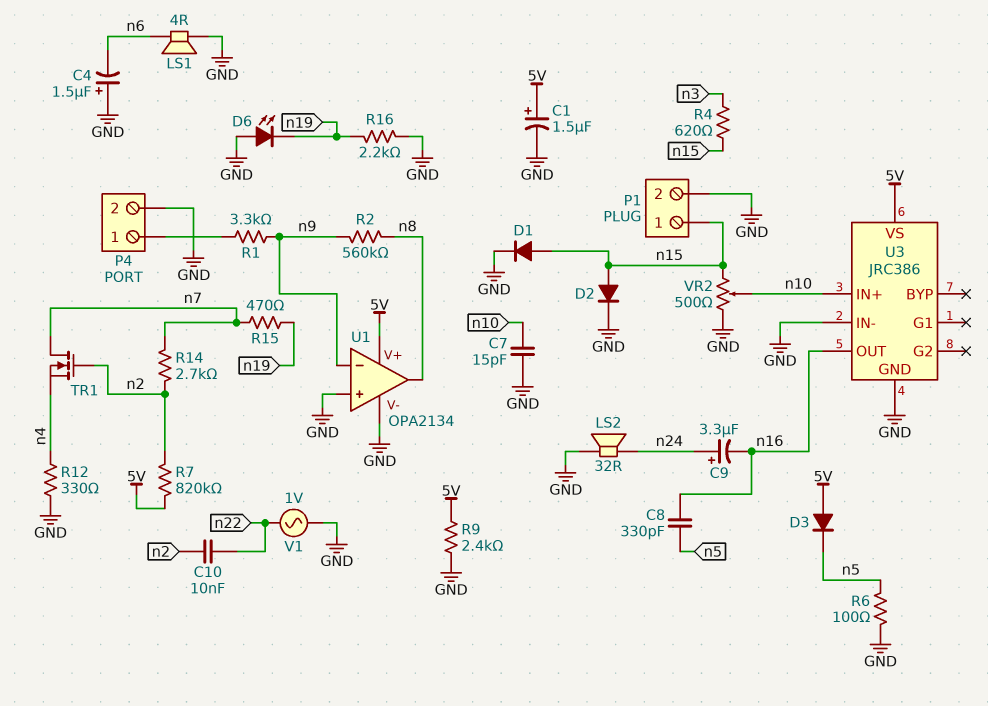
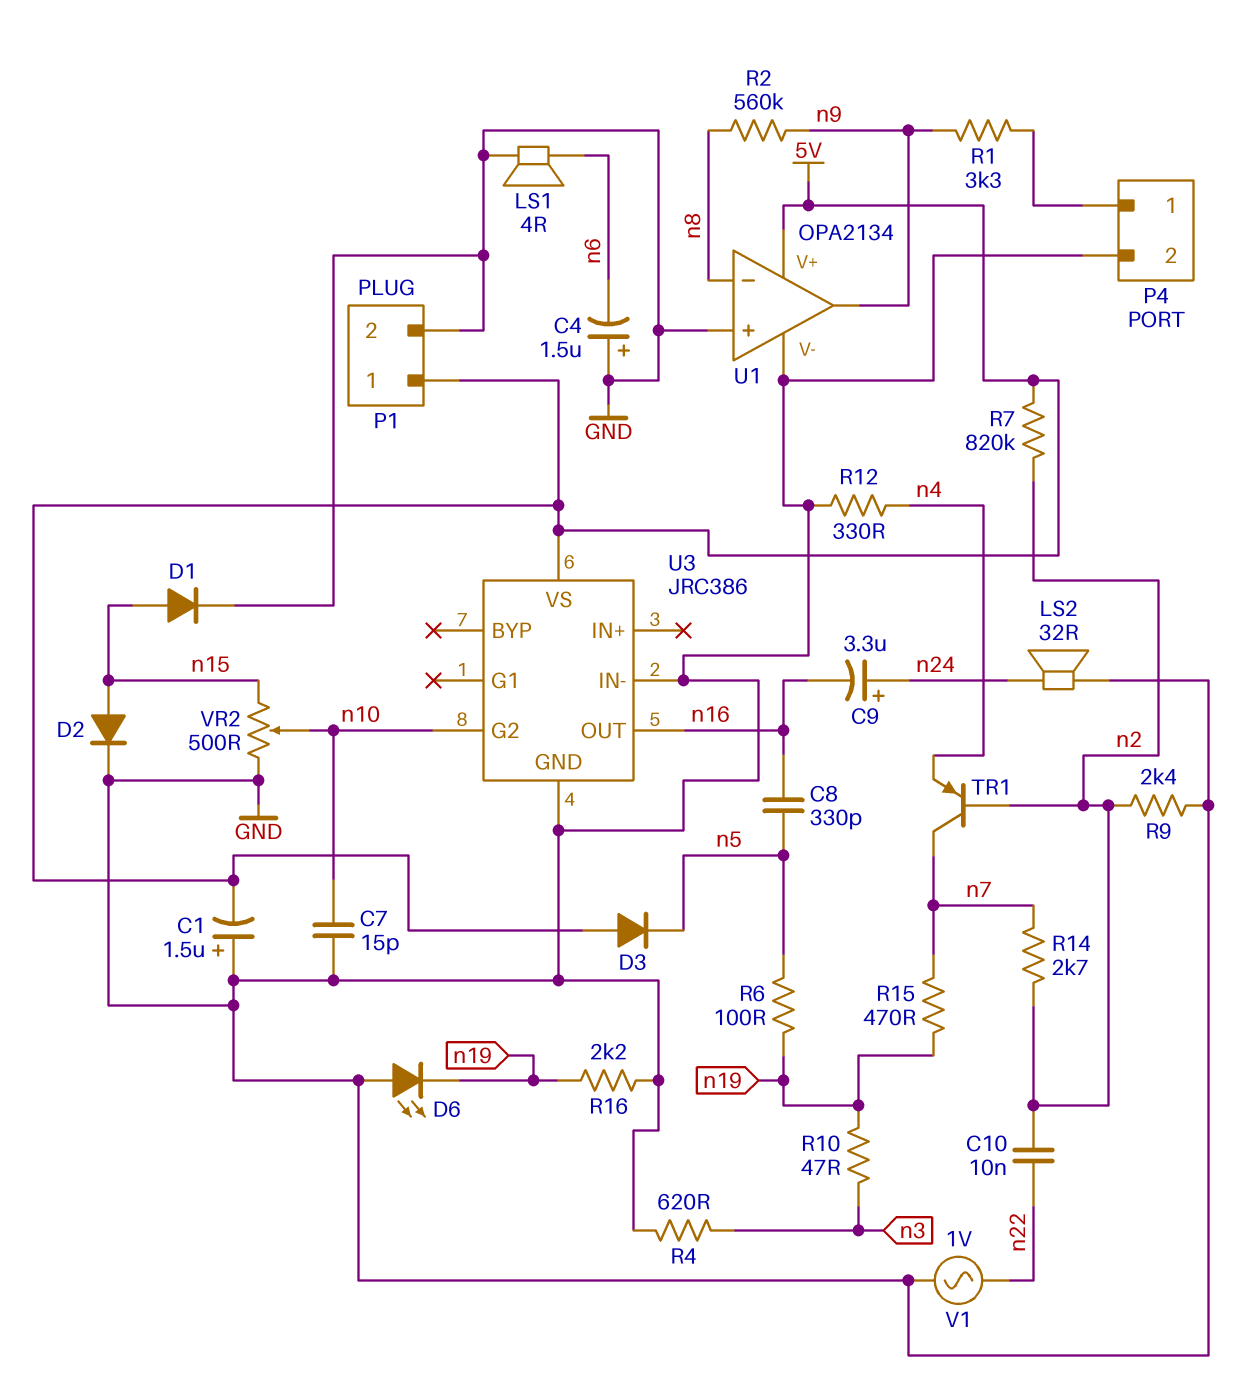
C1: 1.5uF (plus 5V, minus GND) -> 1.5uF (plus GND, minus 5V)
P1 pin 1: n15 -> 5V
R4: 620 (n3, n15) -> 620 (GND, n3)
R6: 100 (GND, n5) -> 100 (n5, n19)
R9: 2.4k (5V, GND) -> 2.4k (GND, n2)
R10: none -> 47 (n3, n19)
TR1: NMOS (G n2, D n7, S n4) -> PNP (B n2, C n7, E n4)
U1 pin in-: n9 -> n8
U1 pin out: n8 -> n9
U3 pin G2: none -> n10
U3 pin IN+: n10 -> none

